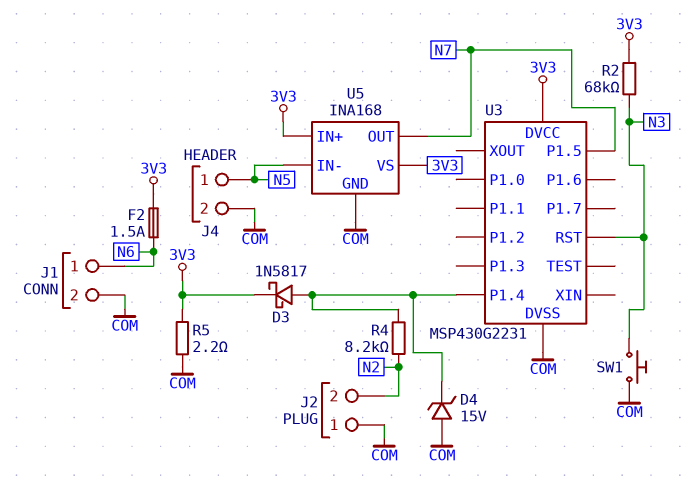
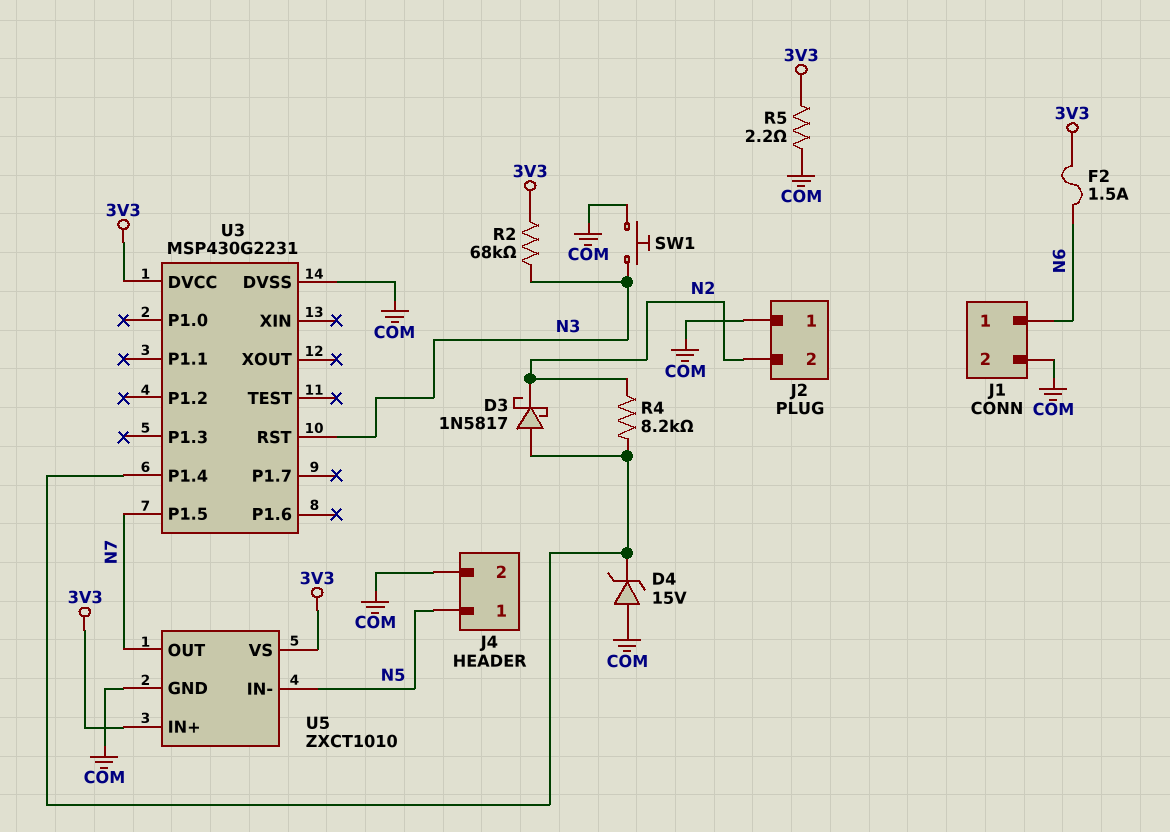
D3: schottky 1N5817 (A U3/P1.4, K 3V3) -> schottky 1N5817 (A U3/P1.4, K N2)
U5: INA168 -> ZXCT1010

